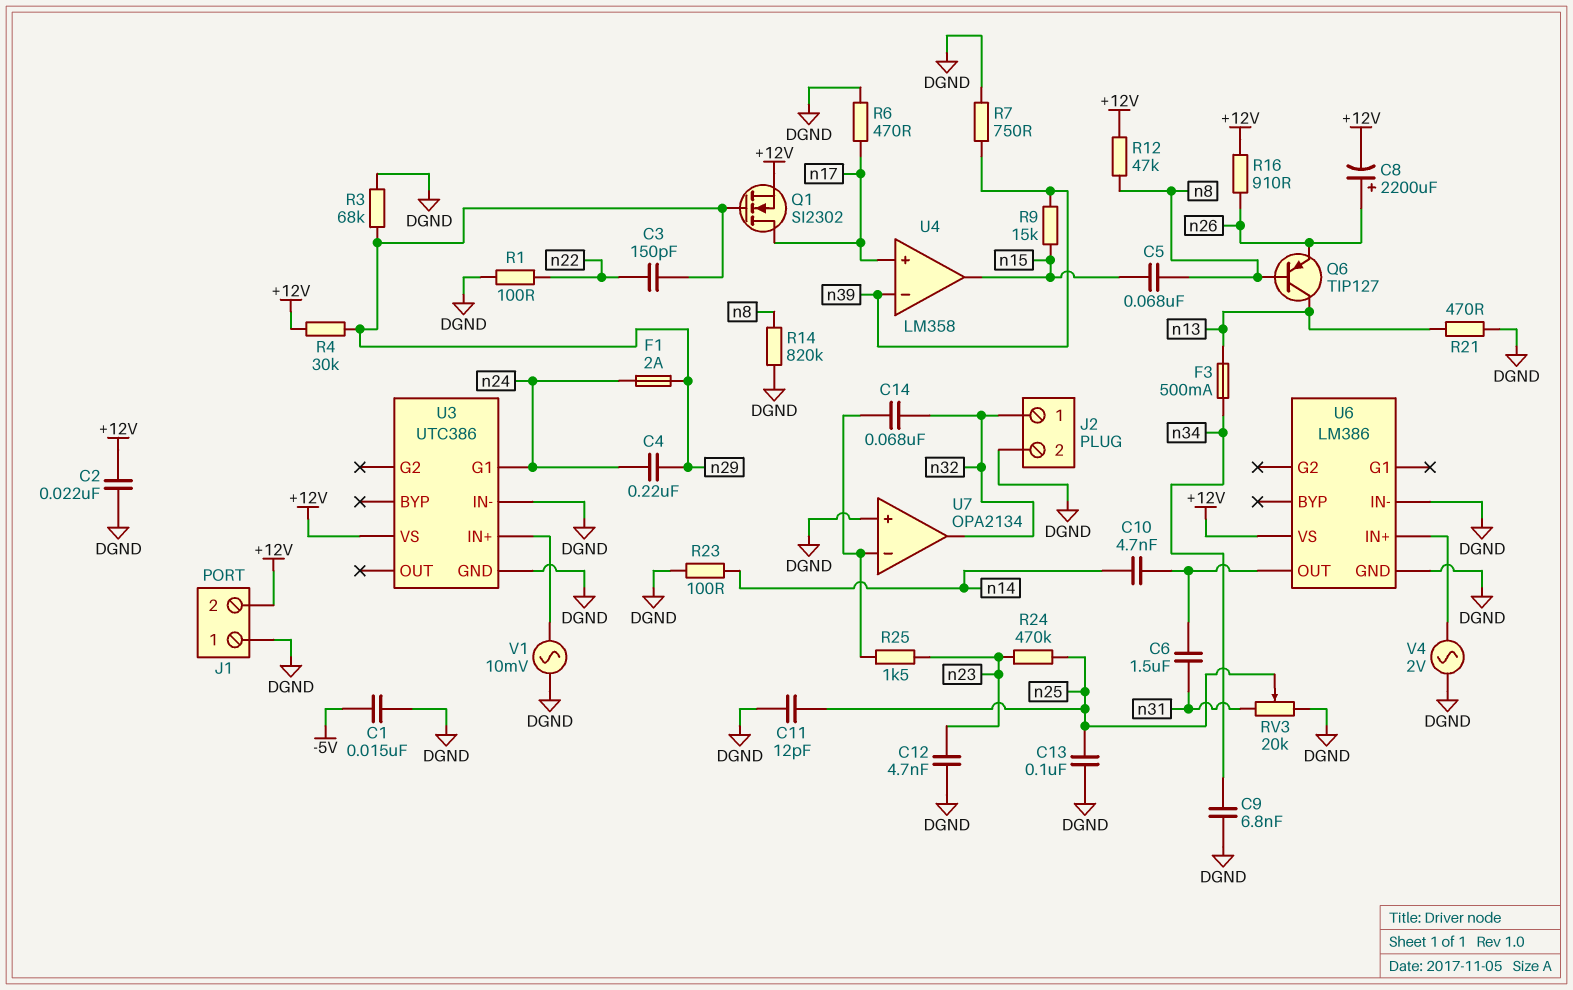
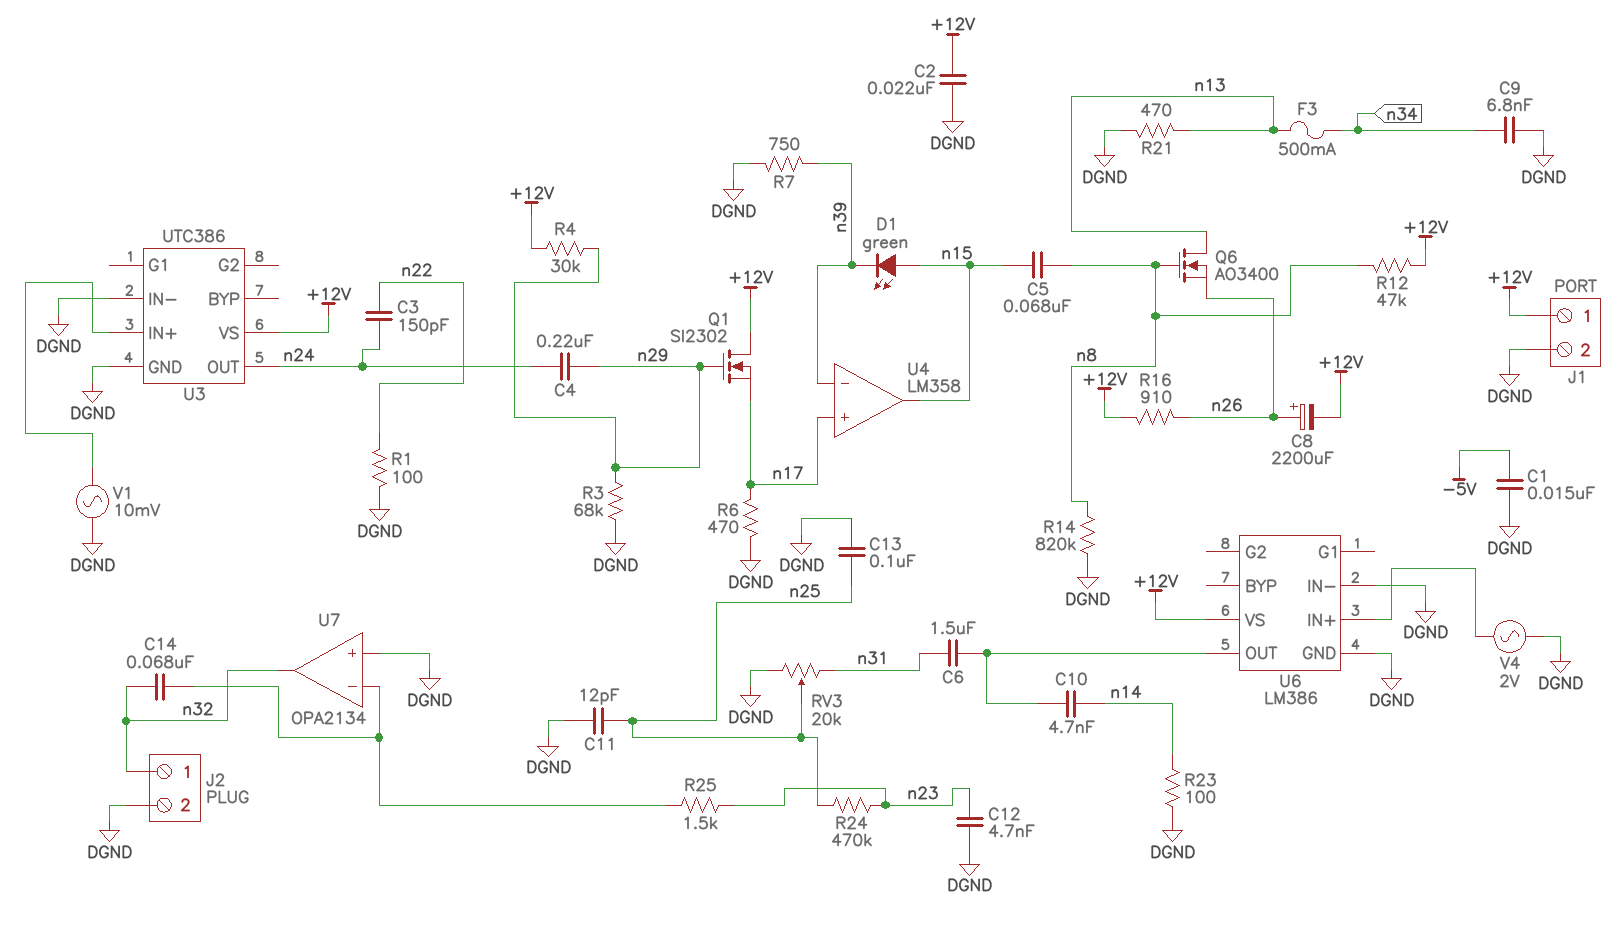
C3: 150pF (n22, n29) -> 150pF (n22, n24)
D1: none -> LED green (A n15, K n39)
F1: 2A (n24, n29) -> none
J1 pin 1: DGND -> +12V
J1 pin 2: +12V -> DGND
Q1: NMOS SI2302 (G n29, D n17, S +12V) -> NMOS SI2302 (G n29, D +12V, S n17)
Q6: PNP TIP127 (B n8, C n13, E n26) -> NMOS AO3400 (G n8, D n13, S n26)
R9: 15k (n15, n39) -> none
U3 pin G1: n24 -> none
U3 pin OUT: none -> n24

